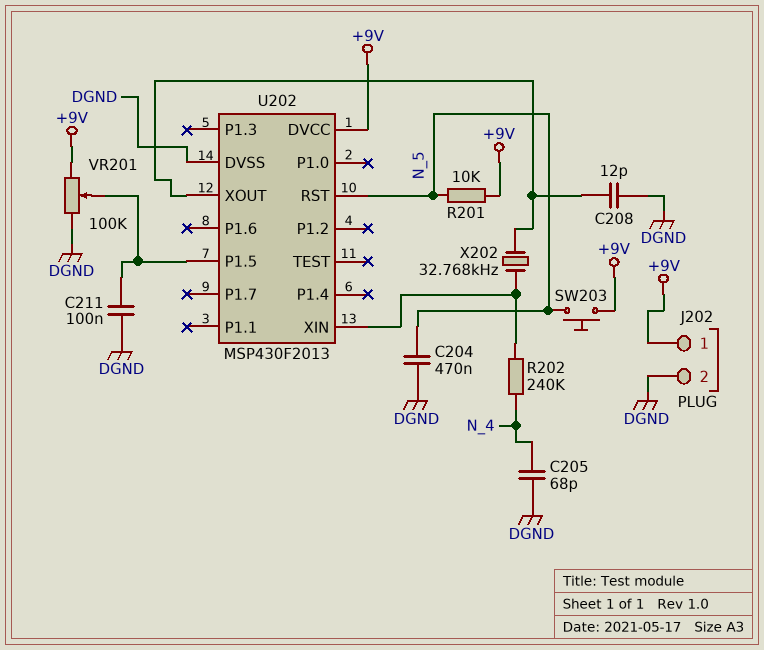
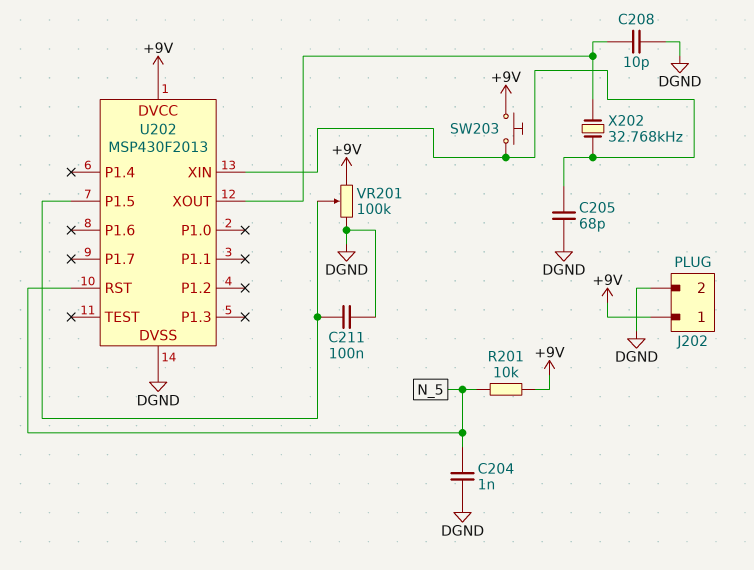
C204: 470nF (DGND, N_5) -> 1nF (DGND, N_5)
C205: 68pF (DGND, N_4) -> 68pF (DGND, U202/XIN)
C208: 12pF (DGND, U202/XOUT) -> 10pF (DGND, U202/XOUT)
R202: 240k (N_4, U202/XIN) -> none
SW203: button (+9V, N_5) -> button (+9V, U202/XIN)

